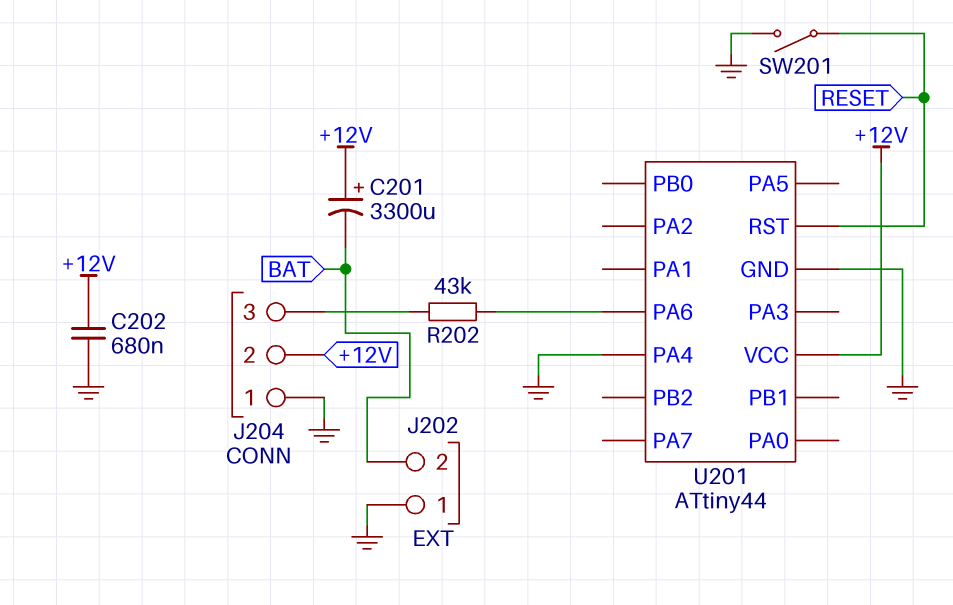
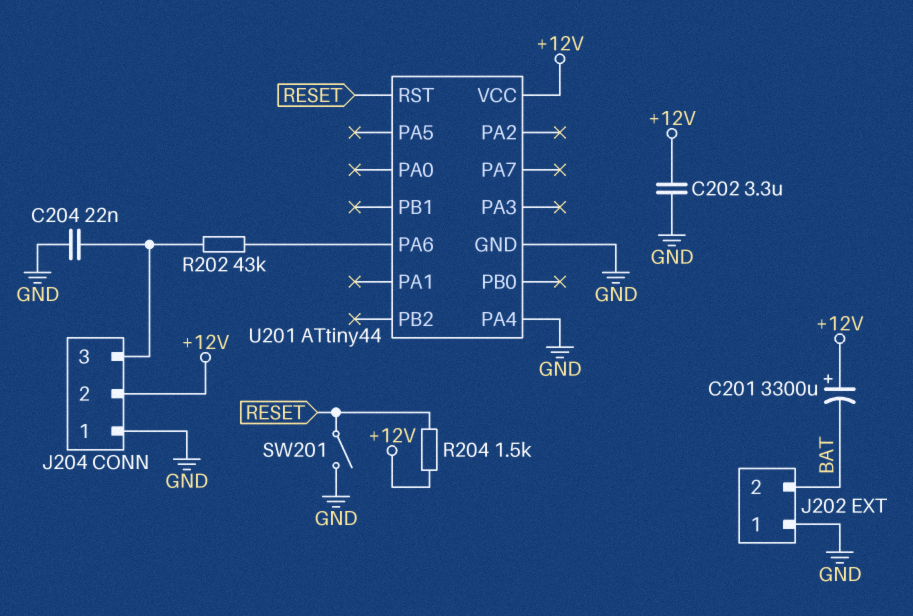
C202: 680nF (+12V, GND) -> 3.3uF (+12V, GND)
C204: none -> 22nF (GND, J204/3)
R204: none -> 1.5k (+12V, RESET)

